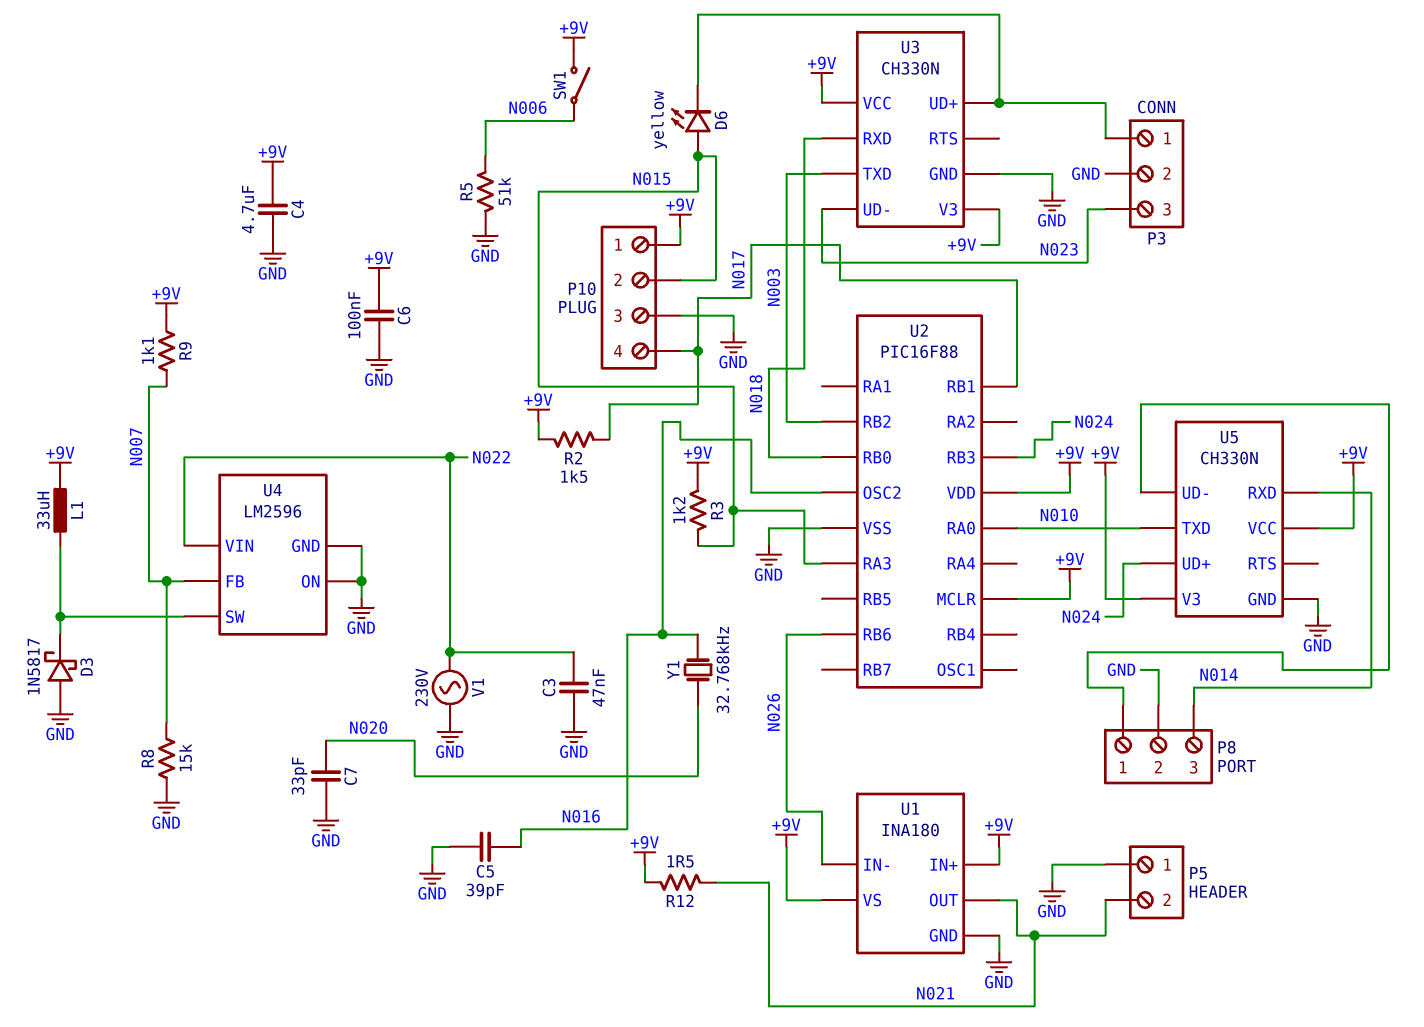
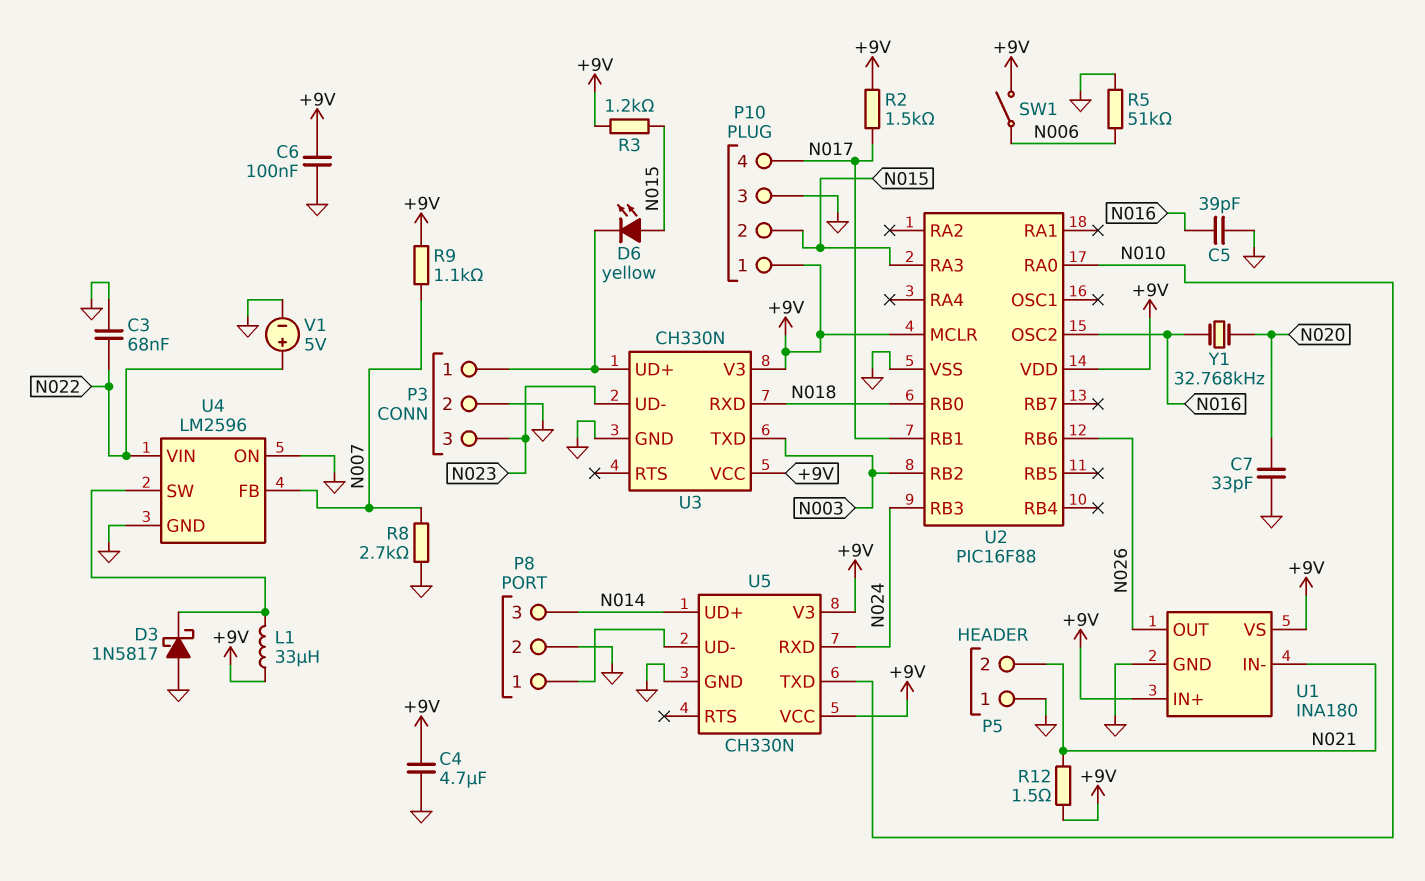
C3: 47nF (GND, N022) -> 68nF (GND, N022)
R8: 15k (GND, N007) -> 2.7k (GND, N007)
U1 pin IN-: N026 -> N021
U1 pin OUT: N021 -> N026
U5 pin RXD: N014 -> N024
U5 pin UD+: N024 -> N014
V1: AC 230V (GND, N022) -> 5V (plus N022, minus GND)

